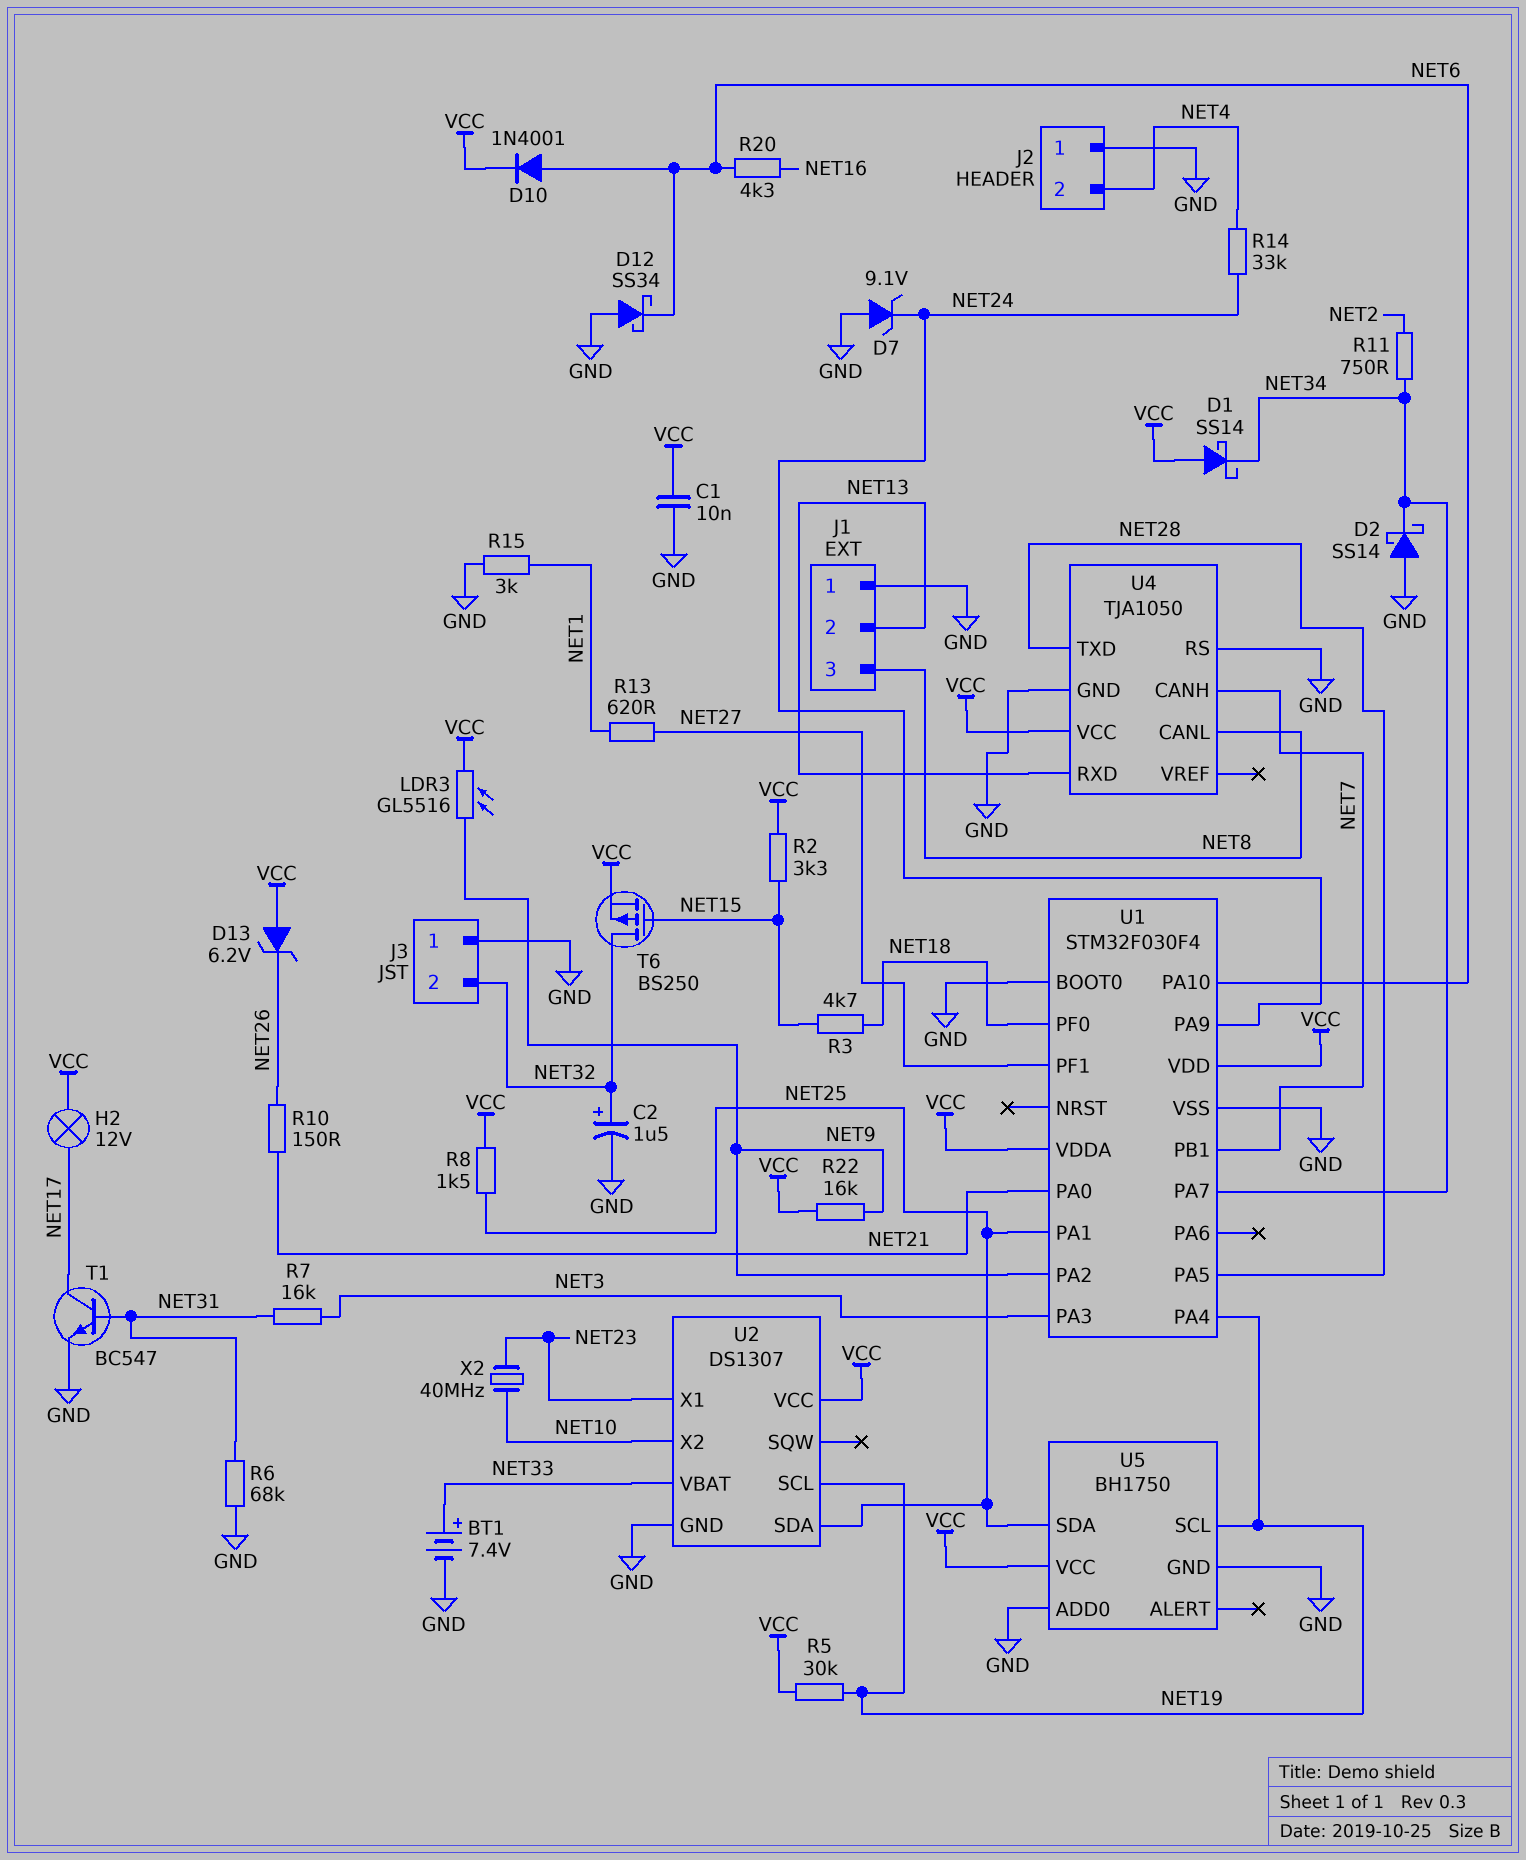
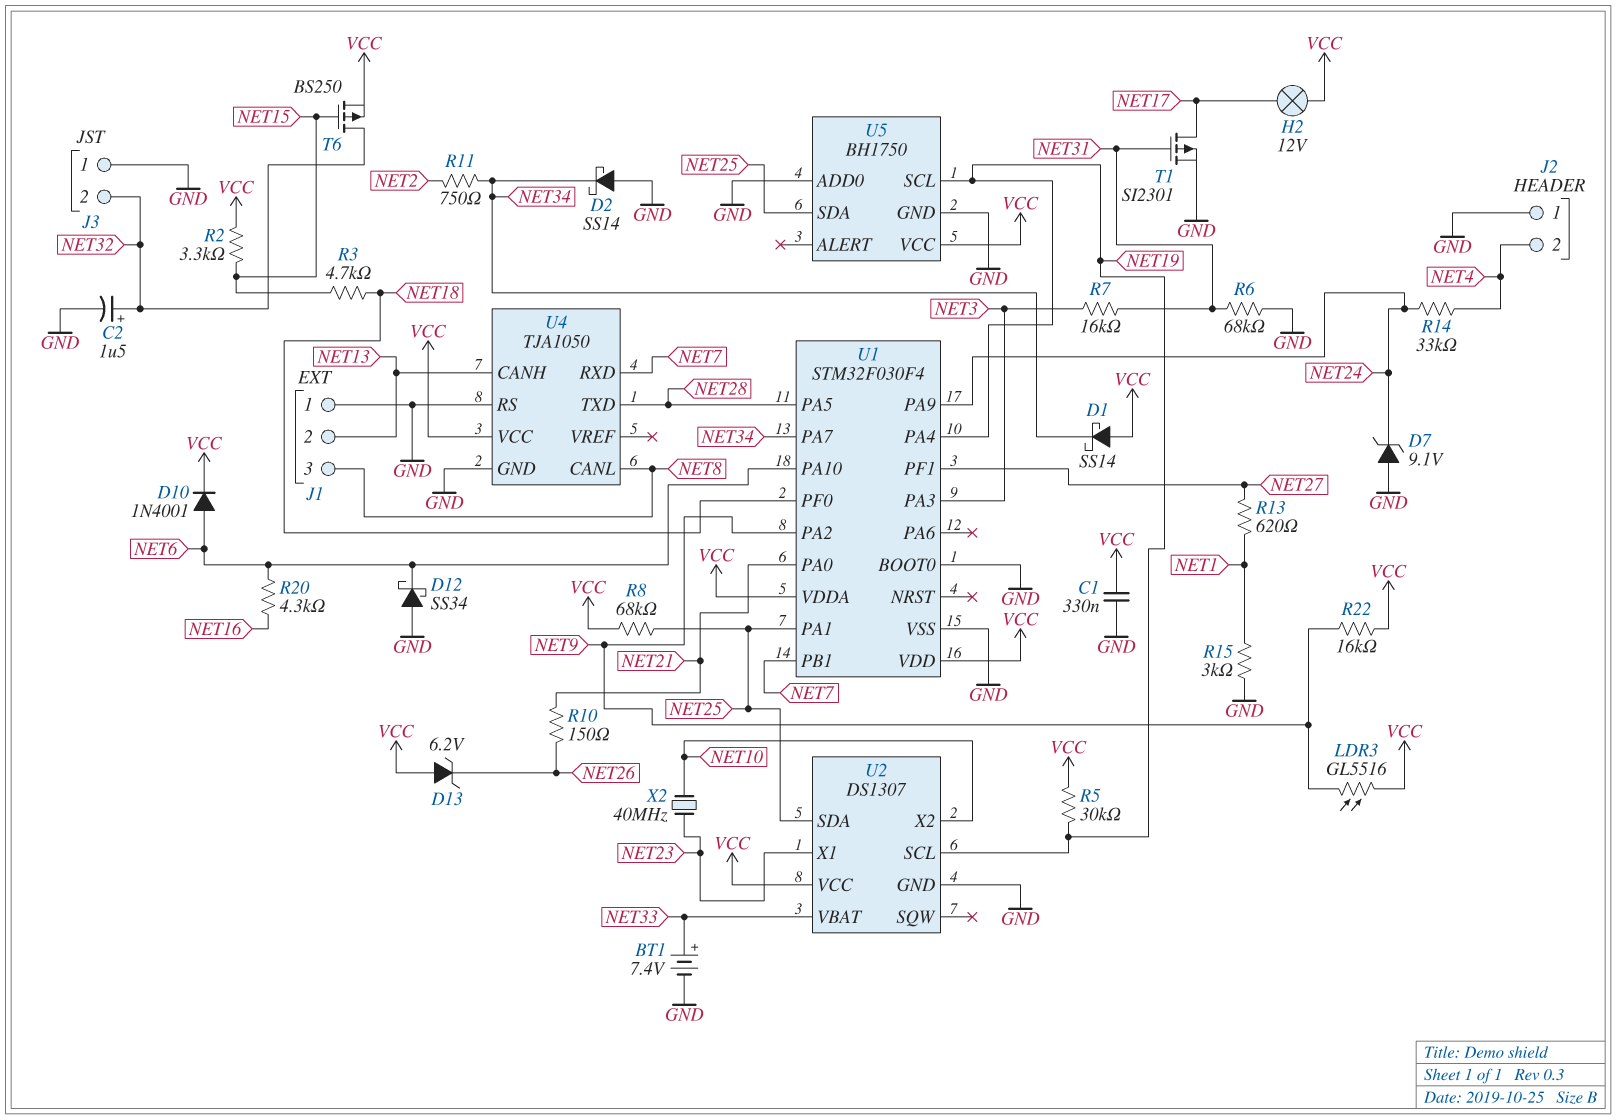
C1: 10nF (GND, VCC) -> 330nF (GND, VCC)
R8: 1.5k (NET25, VCC) -> 68k (NET25, VCC)
T1: NPN BC547 (B NET31, C NET17, E GND) -> PMOS SI2301 (G NET31, D NET17, S GND)
U4 pin CANH: NET7 -> NET13
U4 pin RXD: NET13 -> NET7

